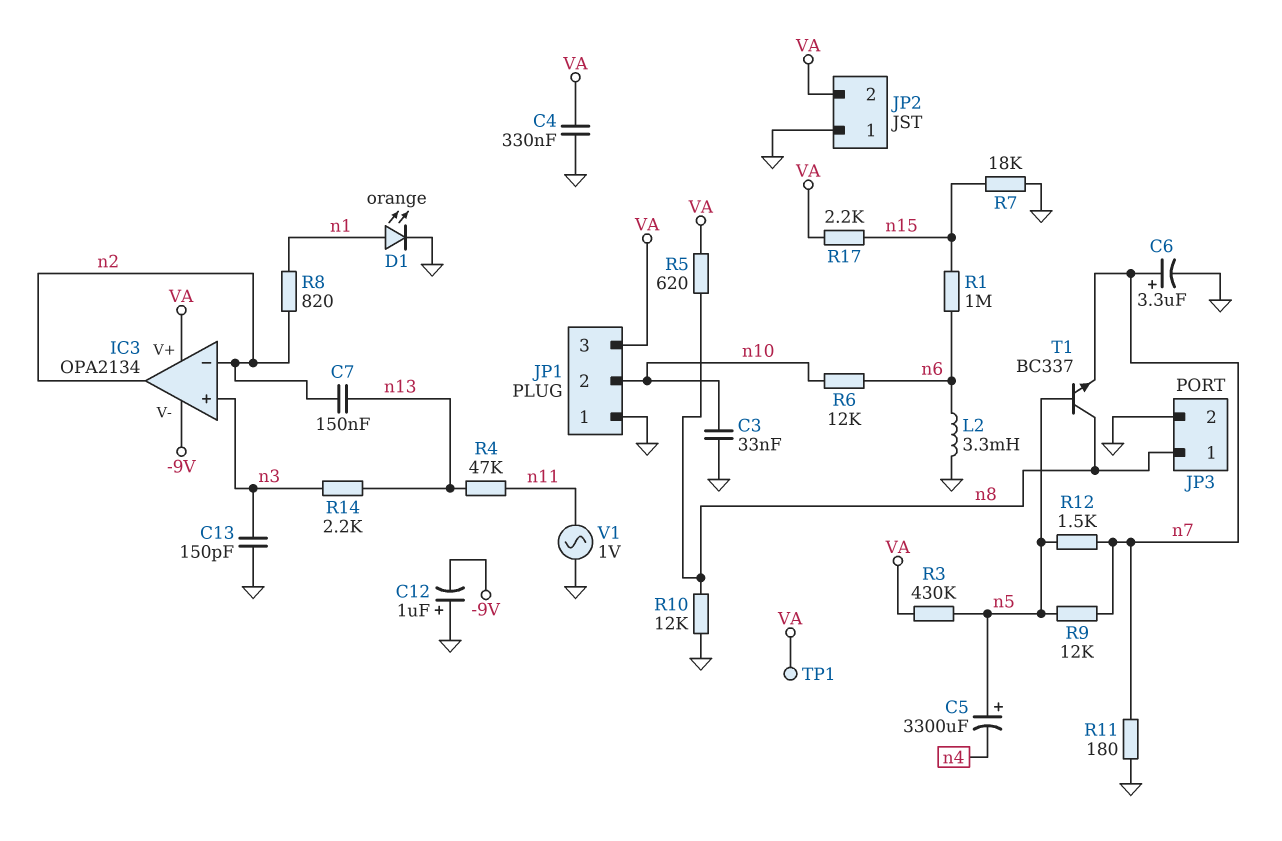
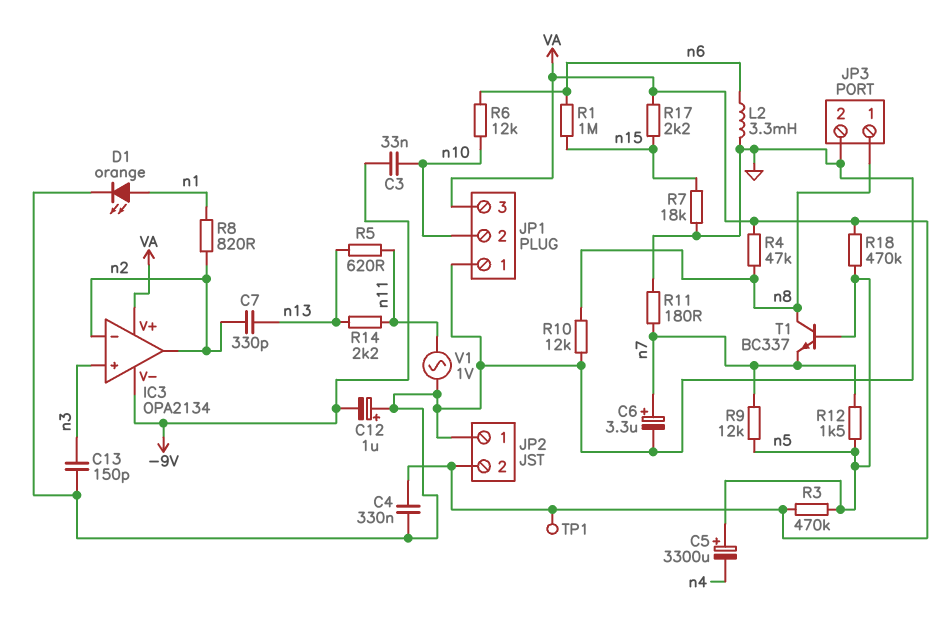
C3: 33nF (GND, n10) -> 33nF (-9V, n10)
C7: 150nF (n2, n13) -> 330pF (n2, n13)
R3: 430k (VA, n5) -> 470k (VA, n5)
R4: 47k (n11, n13) -> 47k (VA, n8)
R5: 620 (VA, n8) -> 620 (n11, n13)
R14: 2.2k (n3, n13) -> 2.2k (n11, n13)
R18: none -> 470k (VA, n5)

